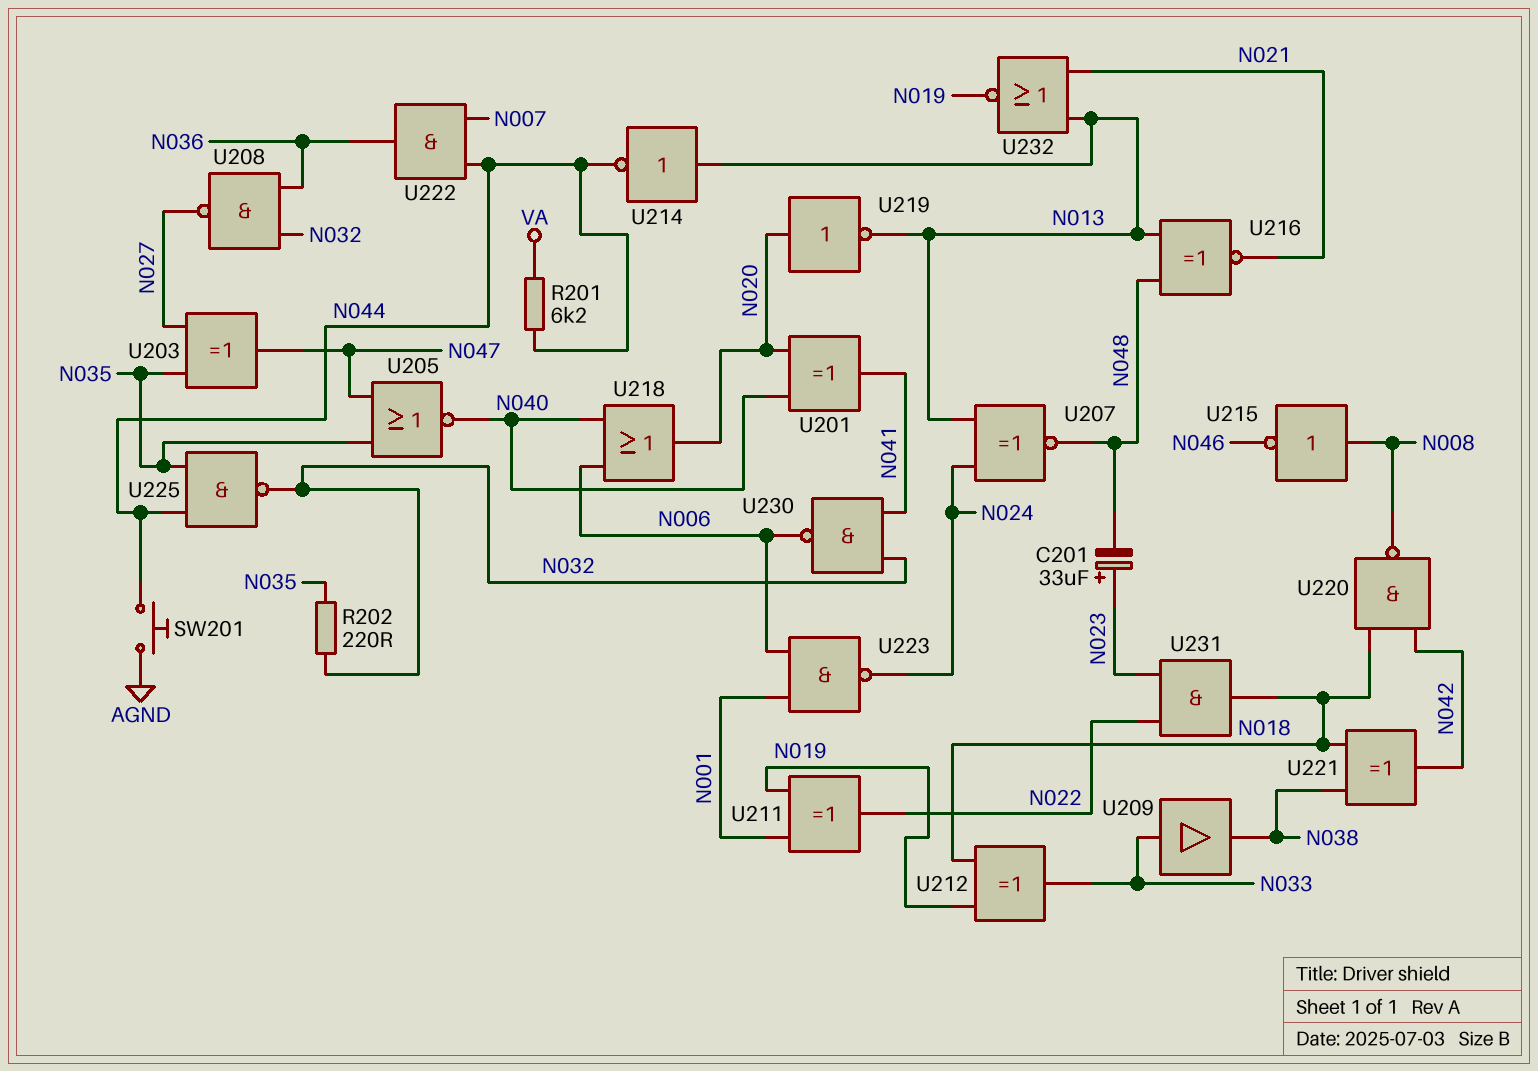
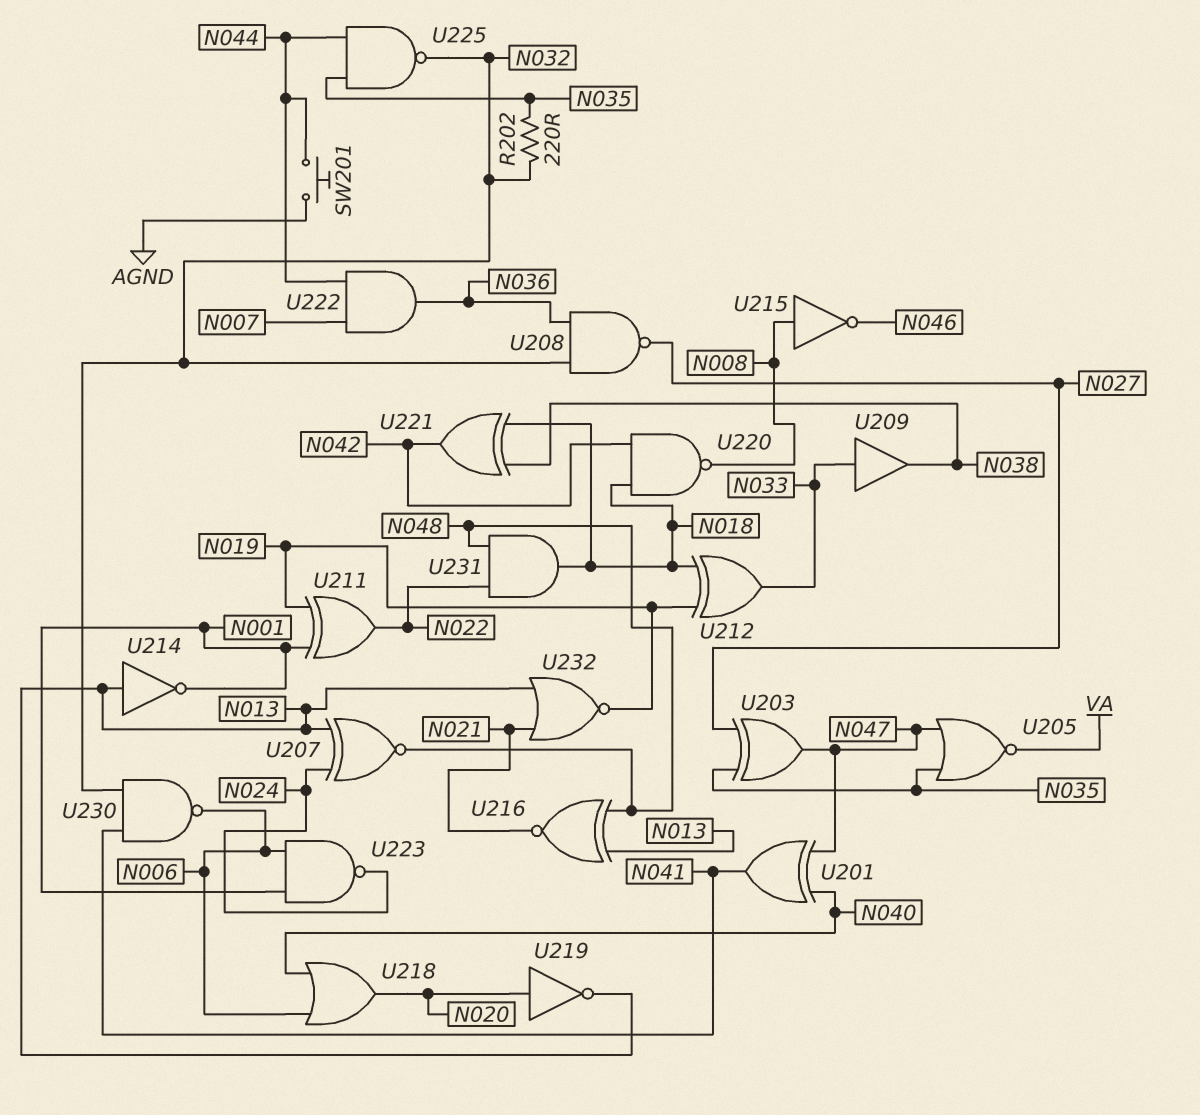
C201: 33uF (plus N023, minus N048) -> none
R201: 6.2k (N044, VA) -> none
U201: XOR (in N020, in N040, out N041) -> XOR (in N040, in N047, out N041)
U205: NOR (in N035, in N047, out N040) -> NOR (in N035, in N047, out VA)
U214: NOT (in N013, out N044) -> NOT (in N013, out N001)
U231: AND (in N022, in N023, out N018) -> AND (in N022, in N048, out N018)

